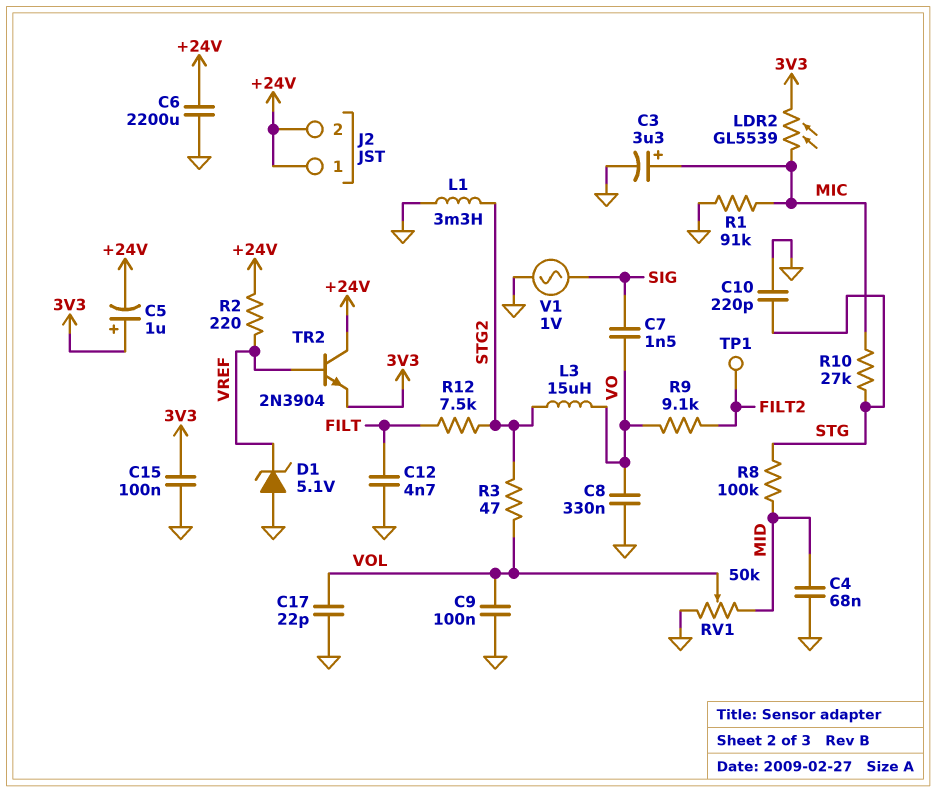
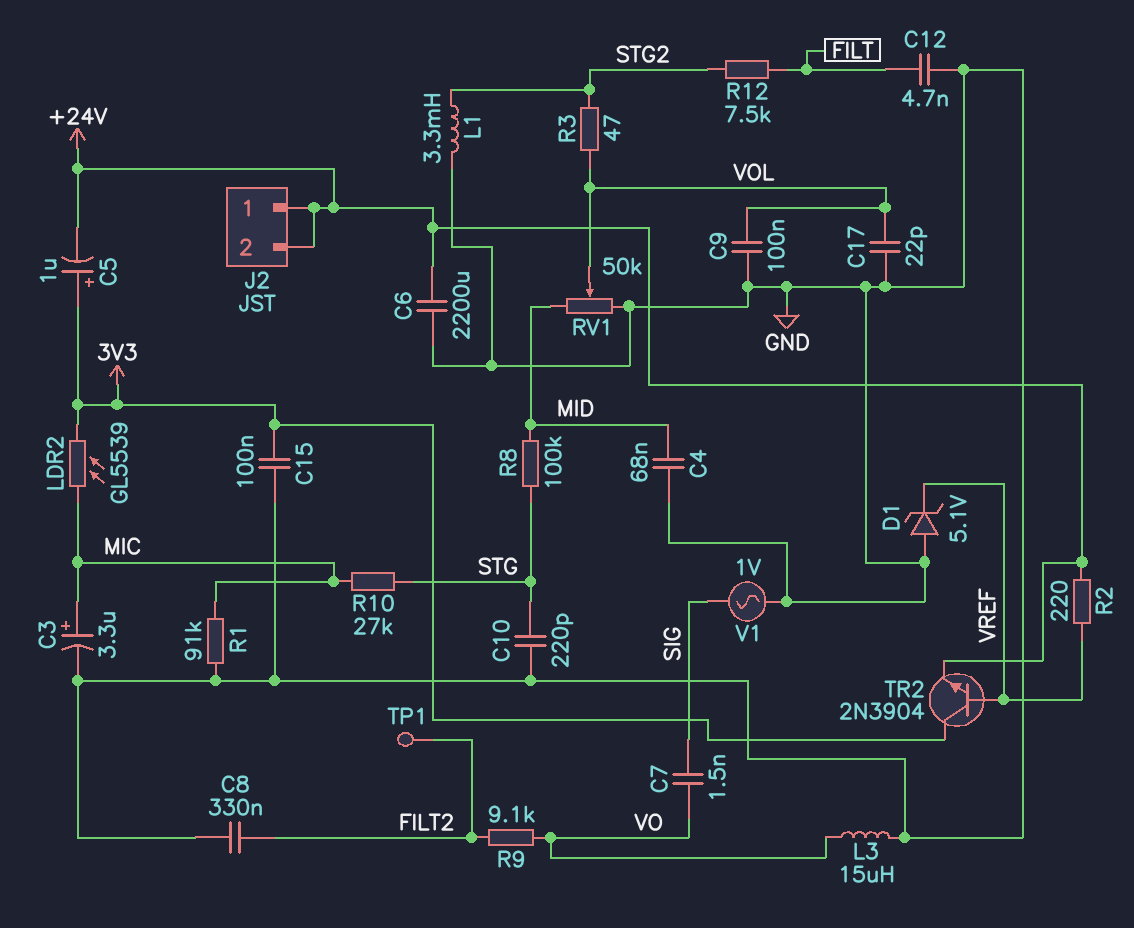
C8: 330nF (GND, VO) -> 330nF (FILT2, GND)
L3: 15uH (STG2, VO) -> 15uH (GND, VO)
TR2: NPN 2N3904 (B VREF, C +24V, E 3V3) -> NPN 2N3904 (B VREF, C 3V3, E +24V)

